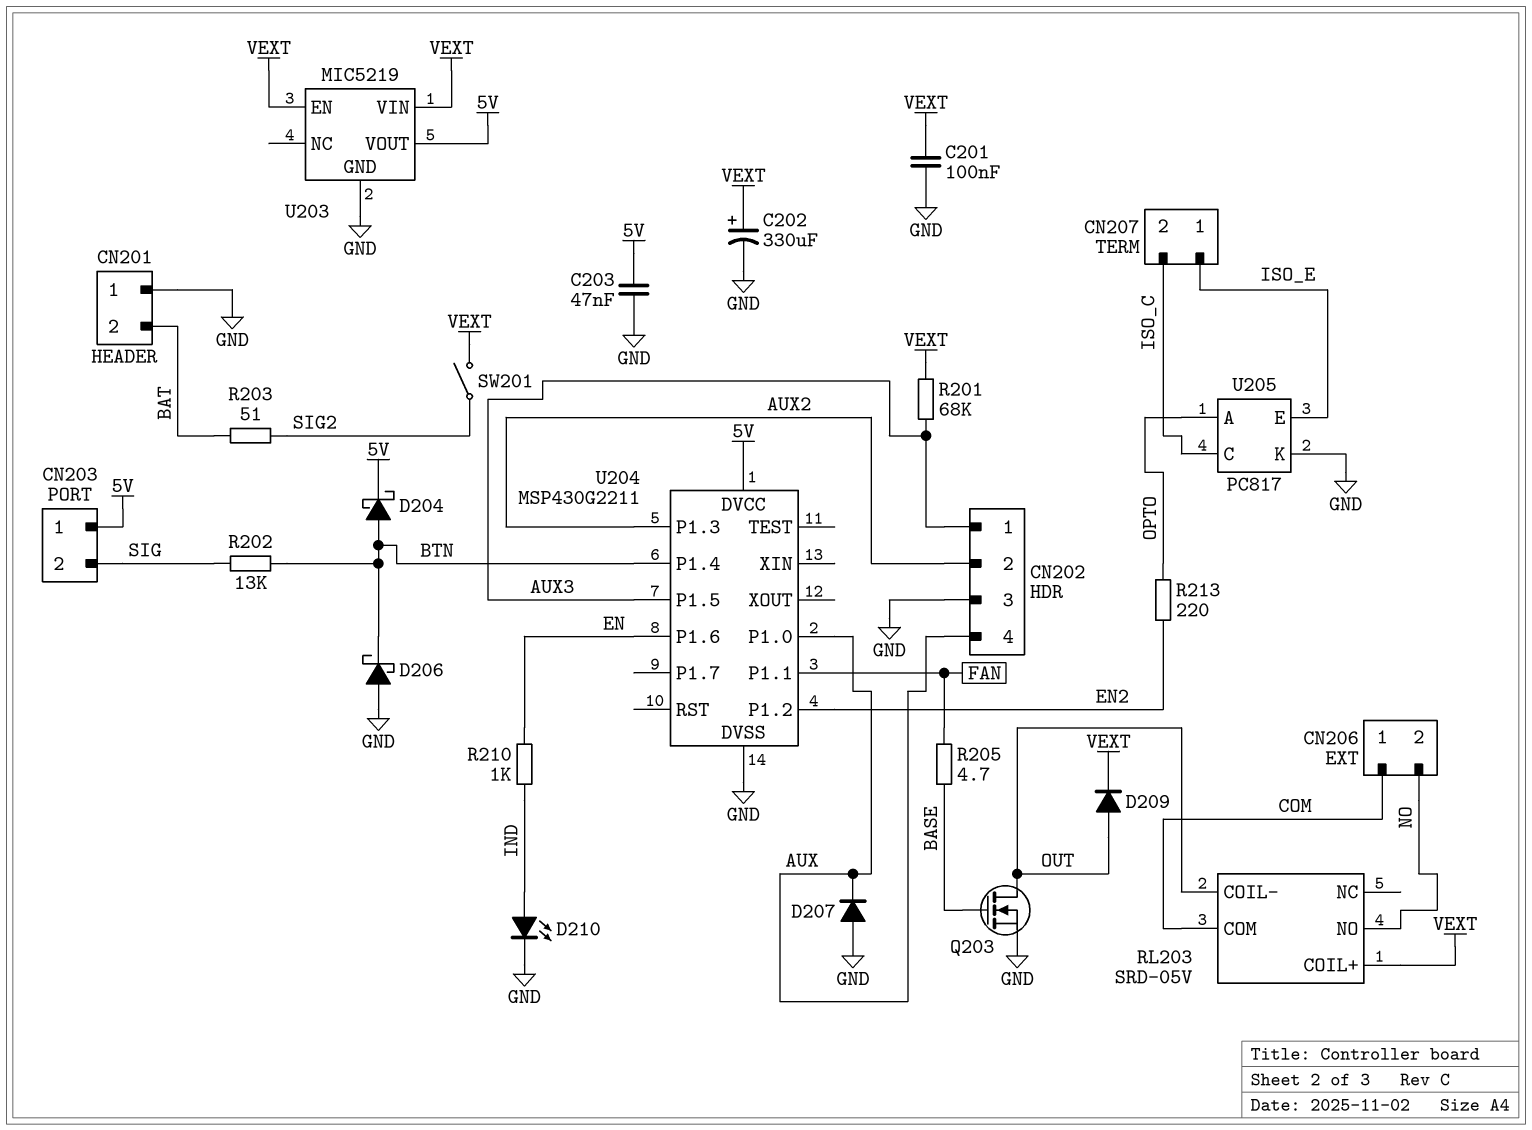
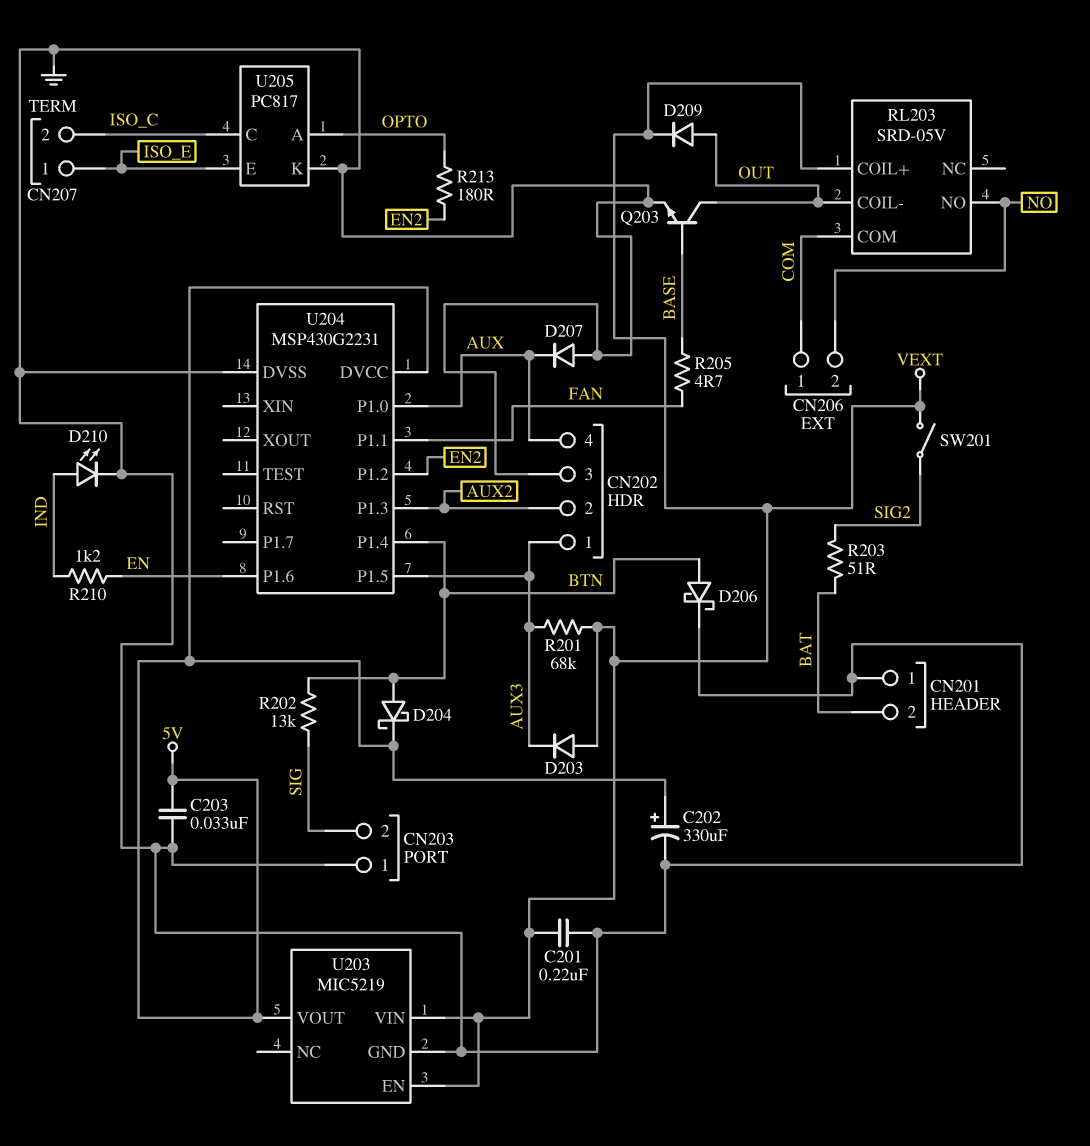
C201: 100nF (GND, VEXT) -> 220nF (GND, VEXT)
C202: 330uF (plus VEXT, minus GND) -> 330uF (plus 5V, minus GND)
C203: 47nF (5V, GND) -> 33nF (5V, GND)
CN203 pin 1: 5V -> GND
D203: none -> diode (A VEXT, K AUX3)
D206: schottky (A GND, K BTN) -> schottky (A BTN, K GND)
Q203: NMOS (G BASE, D OUT, S GND) -> NPN (B BASE, C OUT, E GND)
R210: 1k (EN, IND) -> 1.2k (EN, IND)
R213: 220 (EN2, OPTO) -> 180 (EN2, OPTO)
U204: MSP430G2211 -> MSP430G2231

